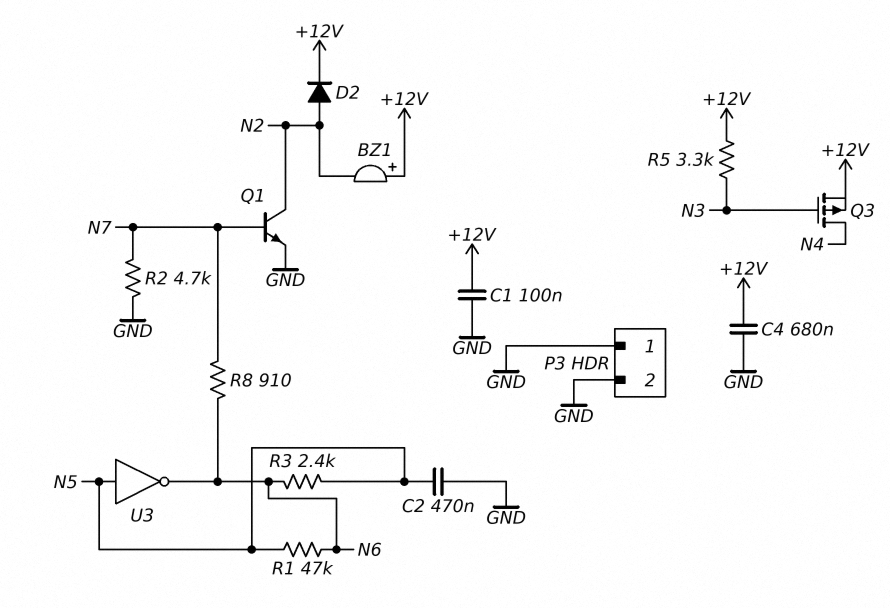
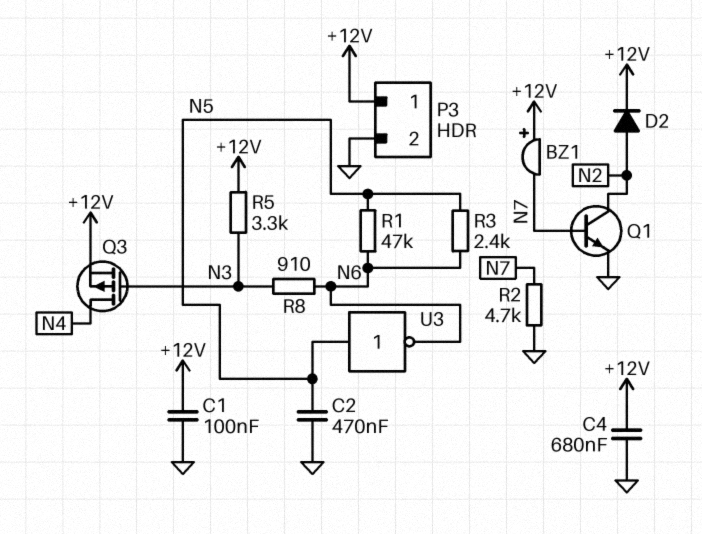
BZ1: buzzer (plus +12V, minus N2) -> buzzer (plus +12V, minus N7)
P3 pin 1: GND -> +12V
R8: 910 (N6, N7) -> 910 (N3, N6)

